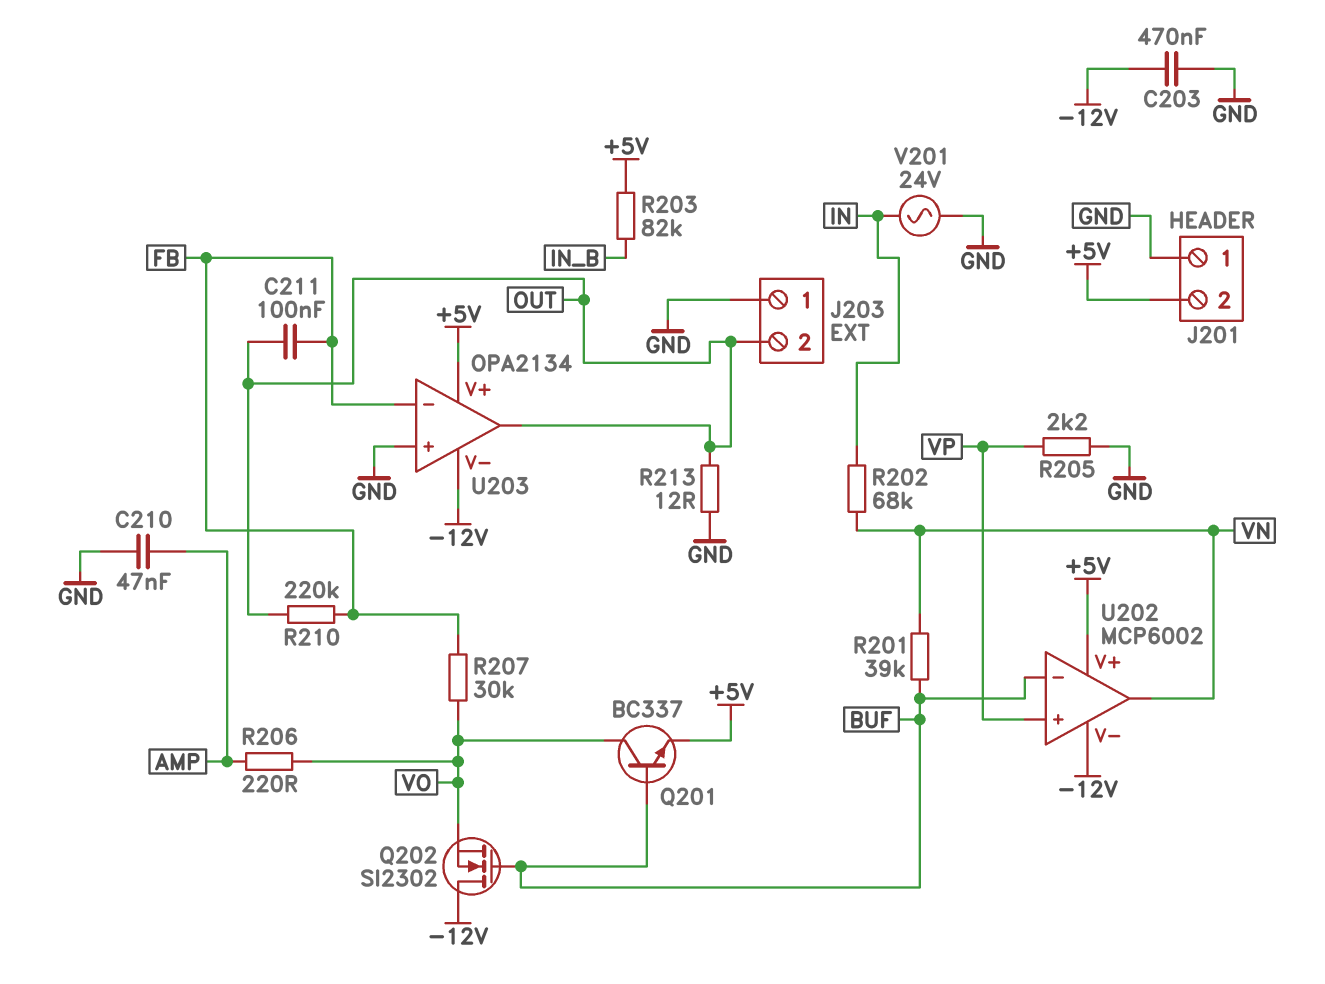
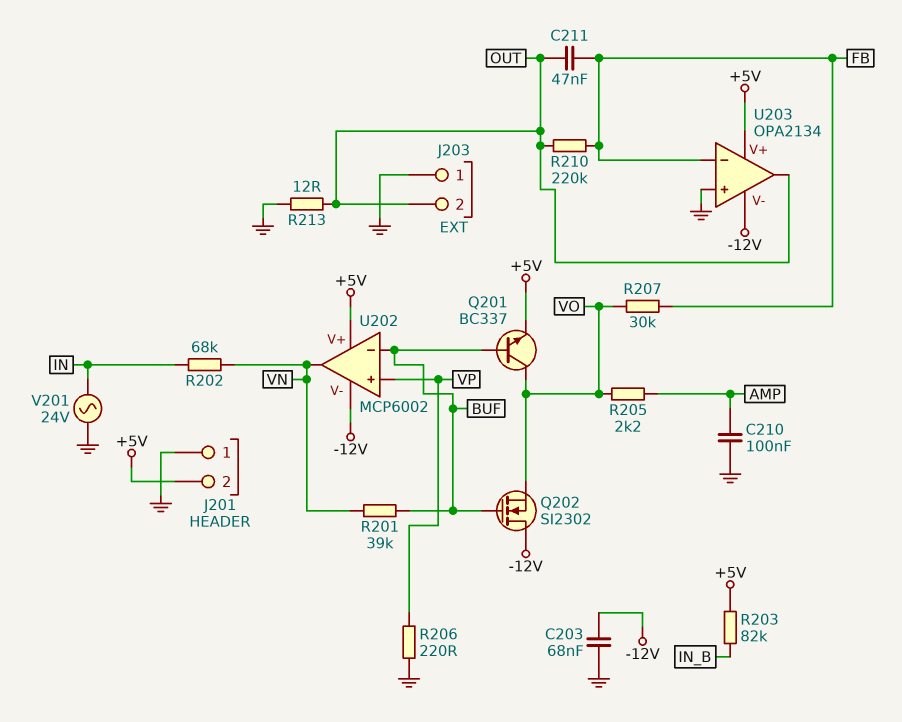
C203: 470nF (-12V, GND) -> 68nF (-12V, GND)
C210: 47nF (AMP, GND) -> 100nF (AMP, GND)
C211: 100nF (FB, OUT) -> 47nF (FB, OUT)
R205: 2.2k (GND, VP) -> 2.2k (AMP, VO)
R206: 220 (AMP, VO) -> 220 (GND, VP)

